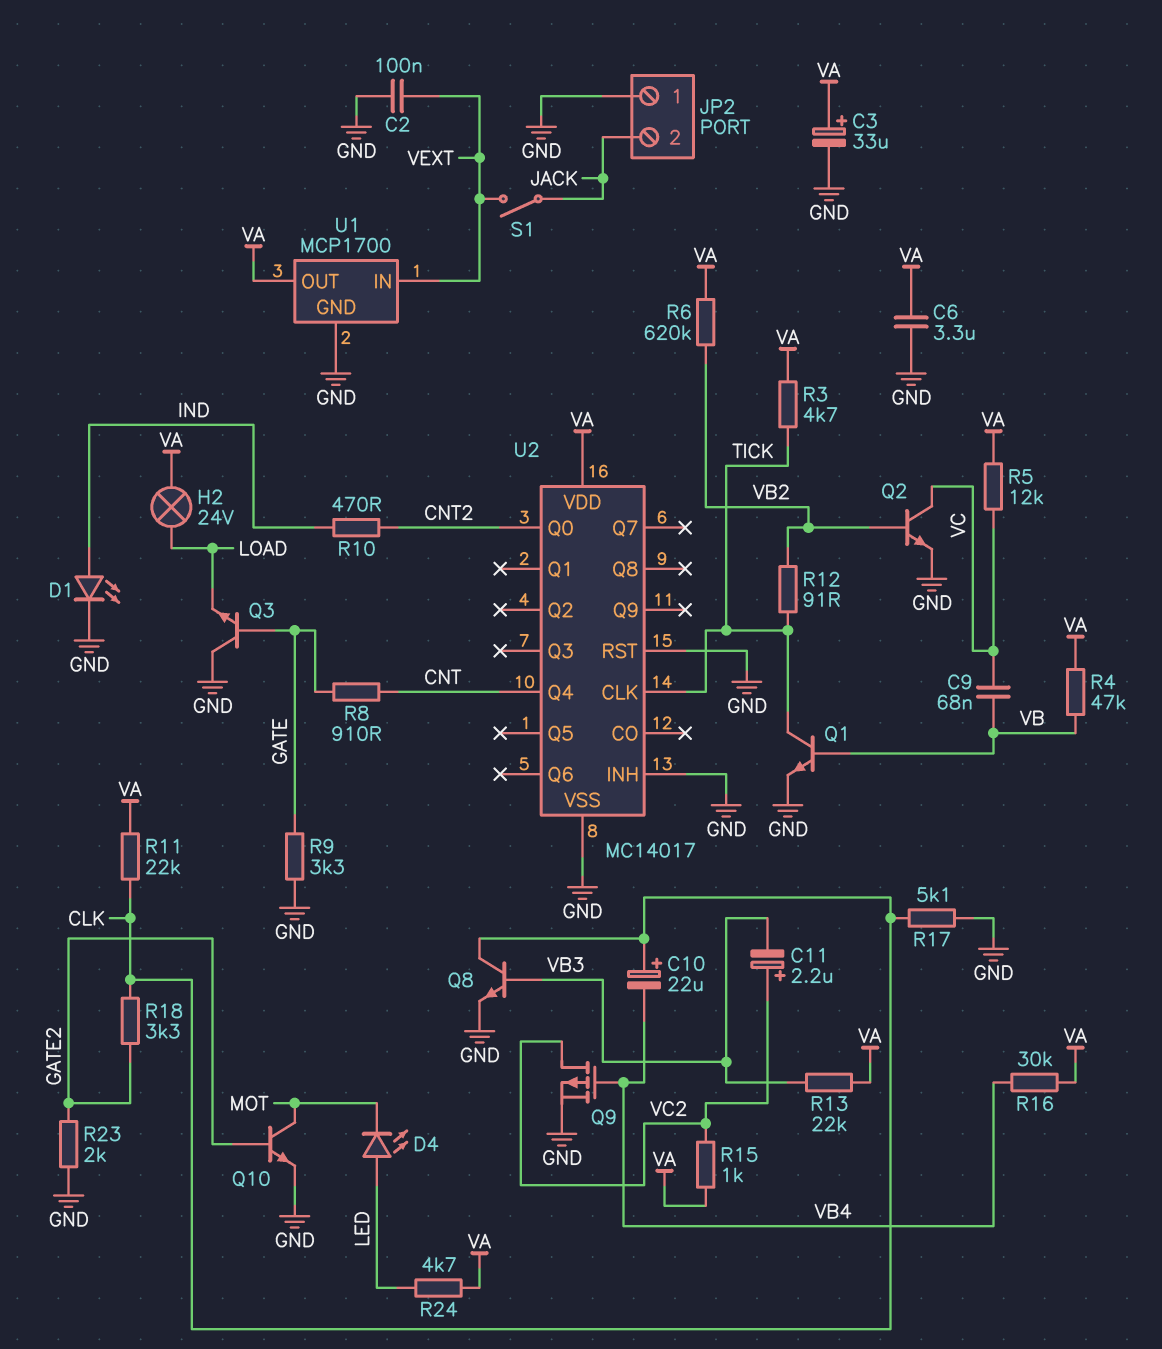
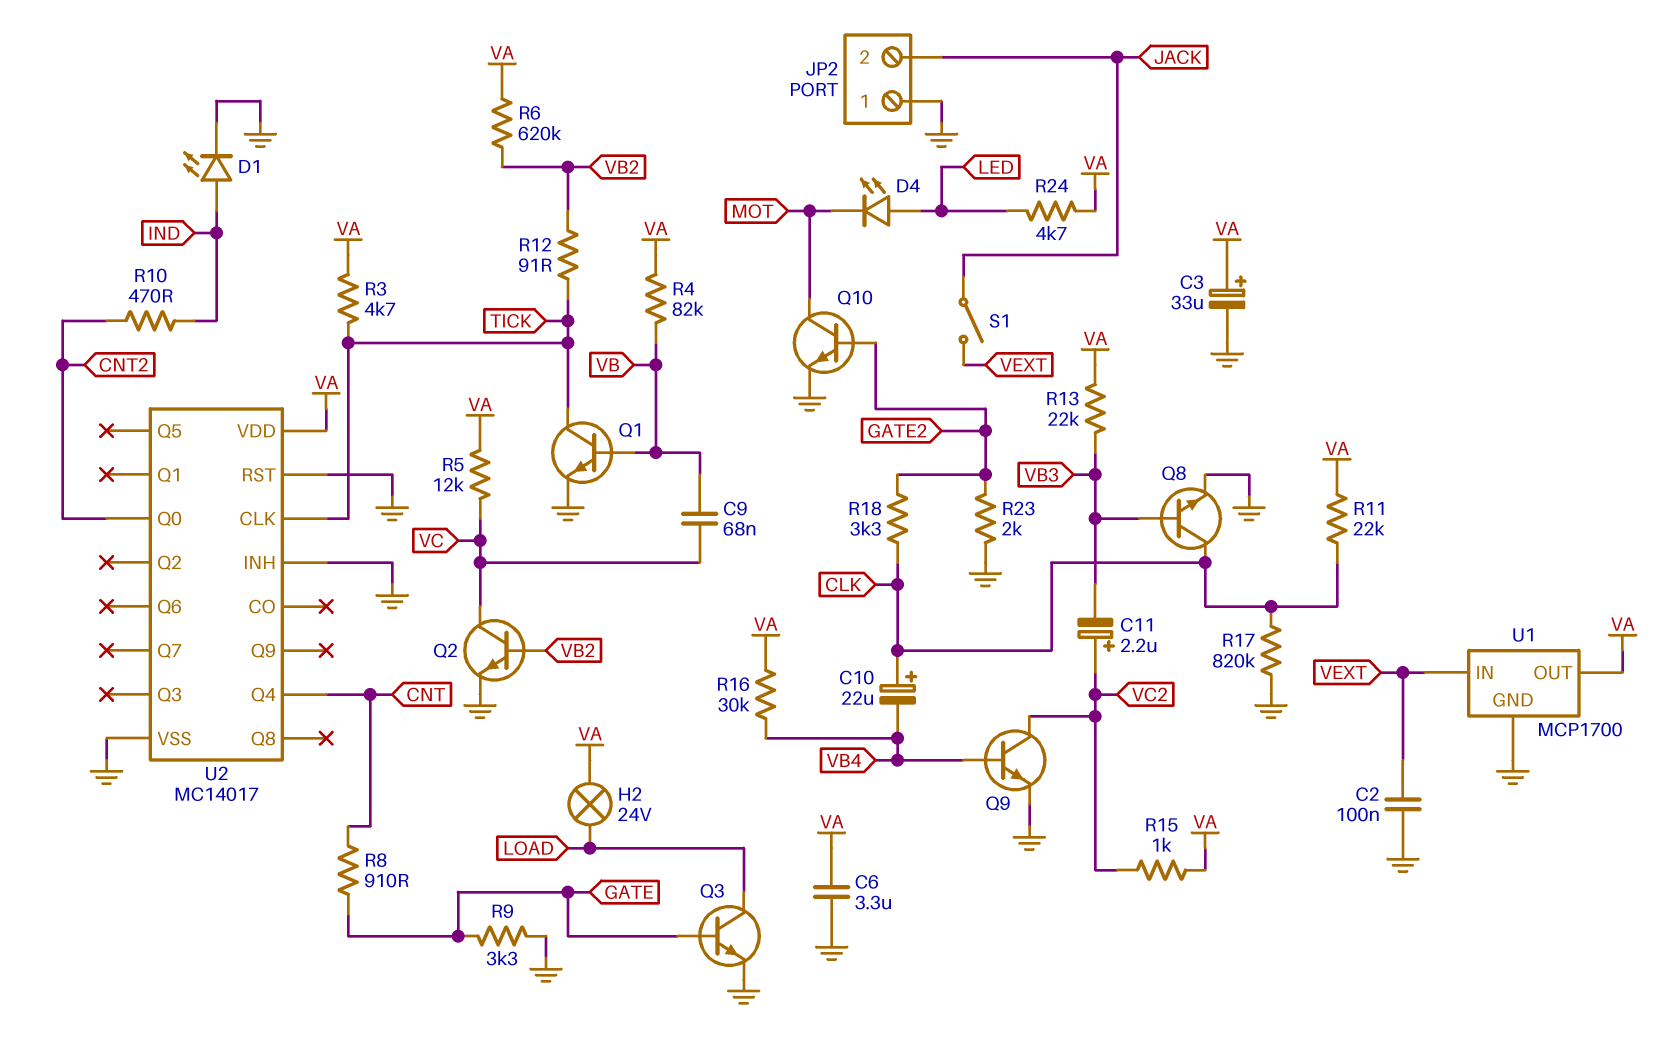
Q3: NPN (B GATE, C GND, E LOAD) -> NPN (B GATE, C LOAD, E GND)
Q9: PMOS (G VB4, D VC2, S GND) -> NPN (B VB4, C VC2, E GND)
R4: 47k (VA, VB) -> 82k (VA, VB)
R17: 5.1k (CLK, GND) -> 820k (CLK, GND)

